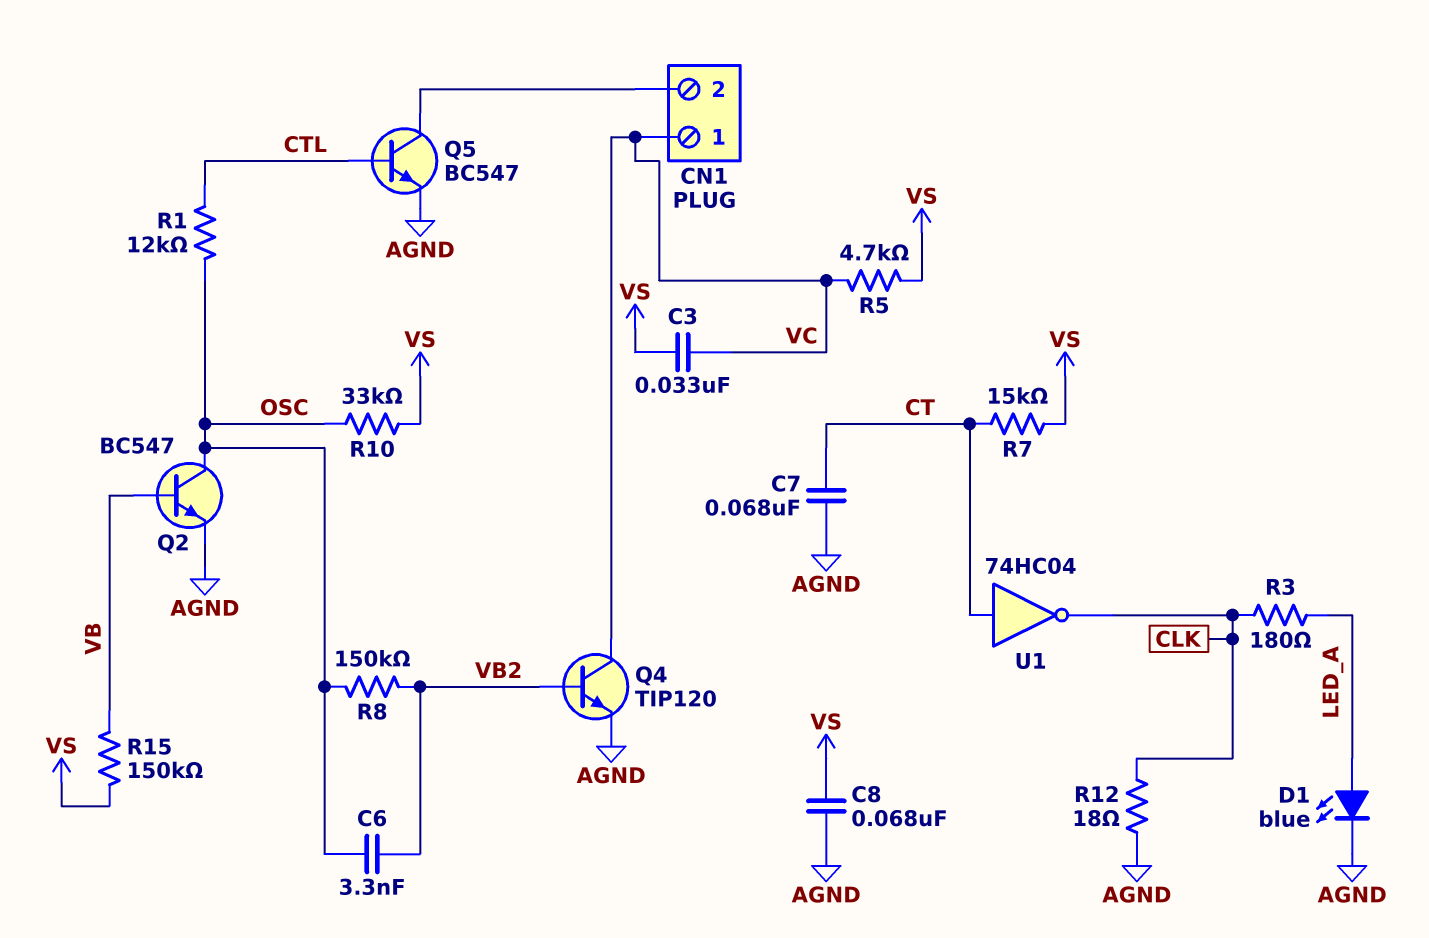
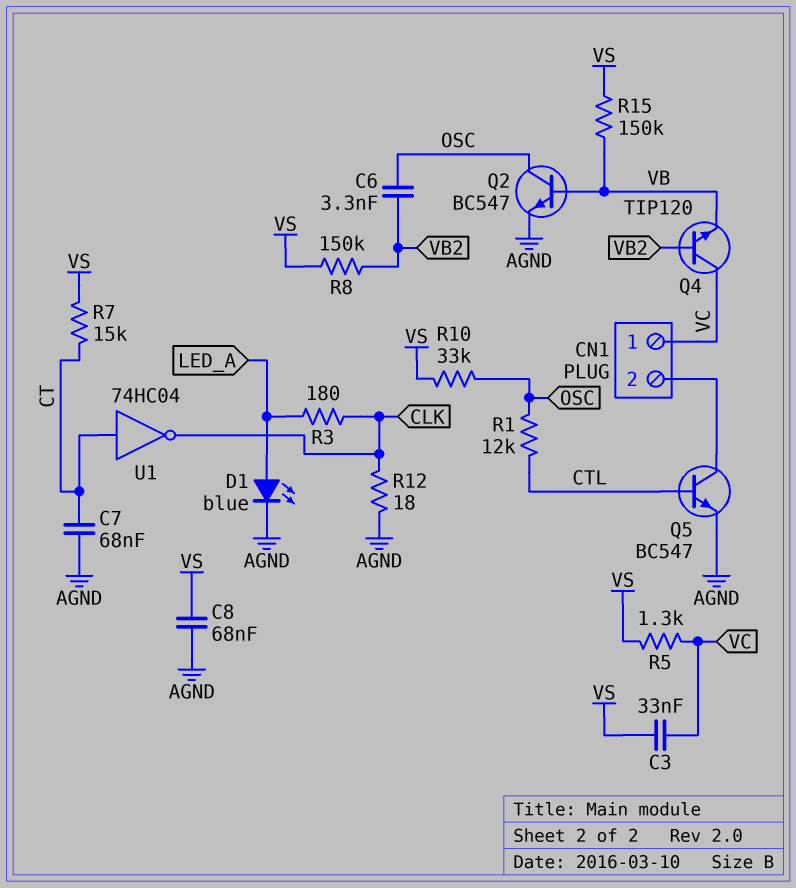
Q4: NPN TIP120 (B VB2, C VC, E AGND) -> NPN TIP120 (B VB2, C VC, E VB)
R5: 4.7k (VC, VS) -> 1.3k (VC, VS)
R8: 150k (OSC, VB2) -> 150k (VB2, VS)

